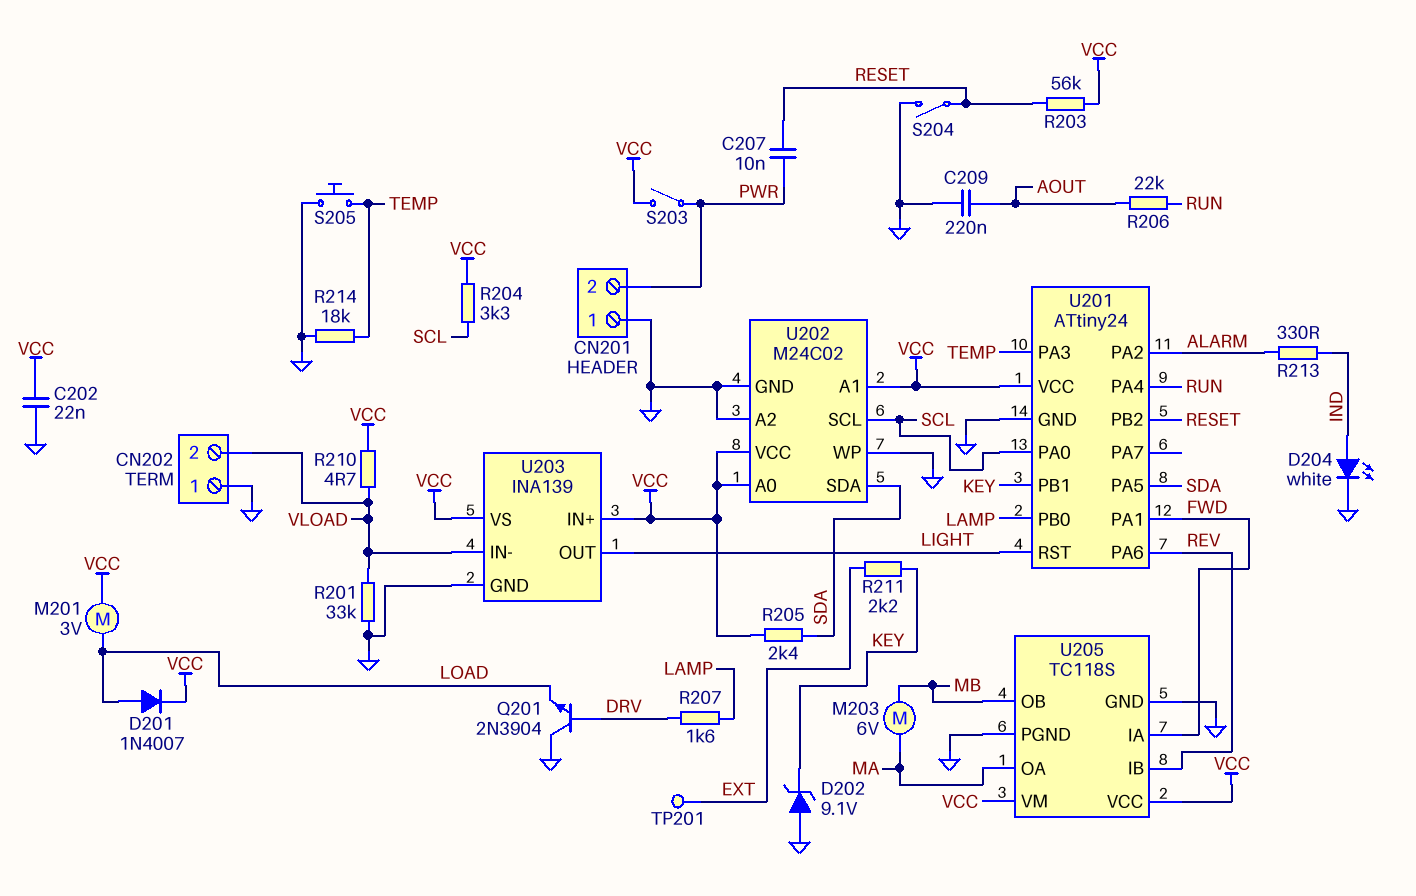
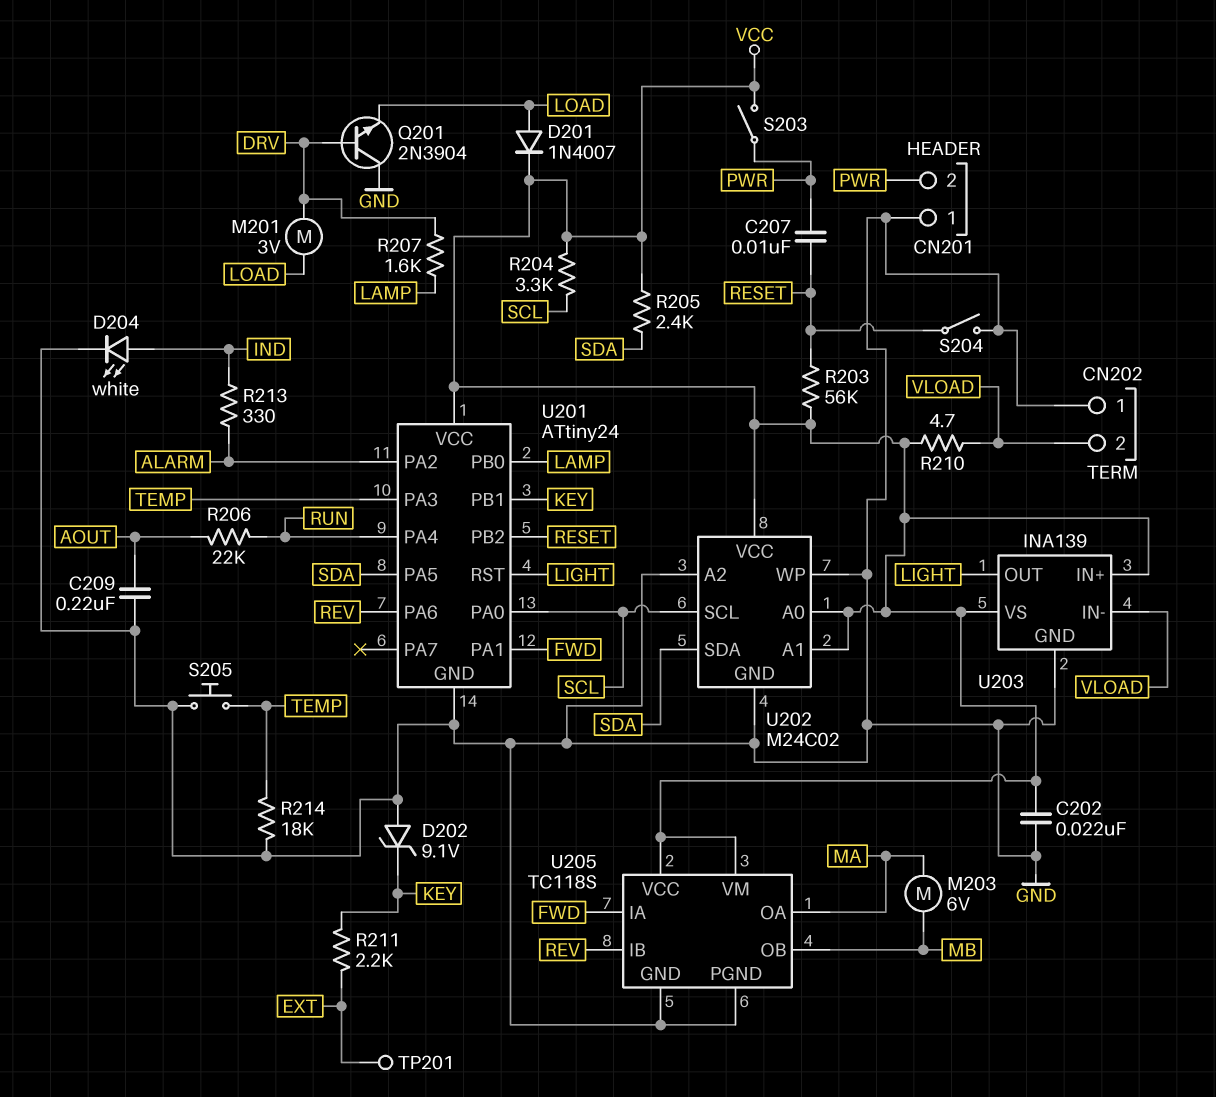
M201: motor 3V (LOAD, VCC) -> motor 3V (DRV, LOAD)
R201: 33k (GND, VLOAD) -> none

